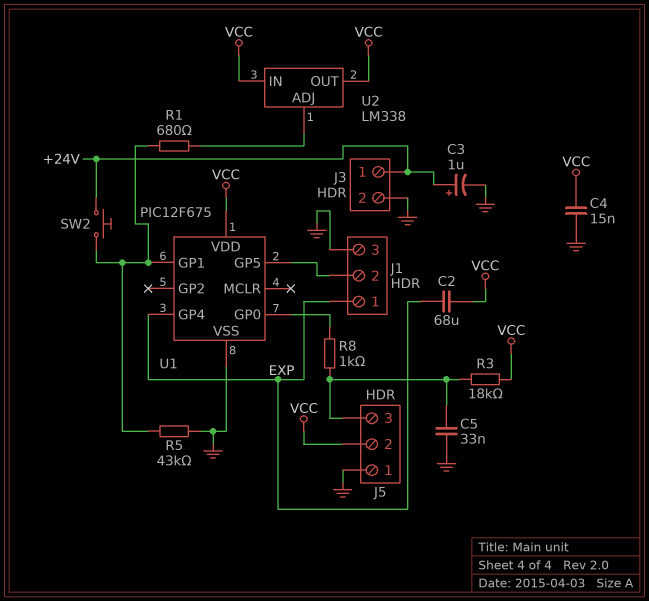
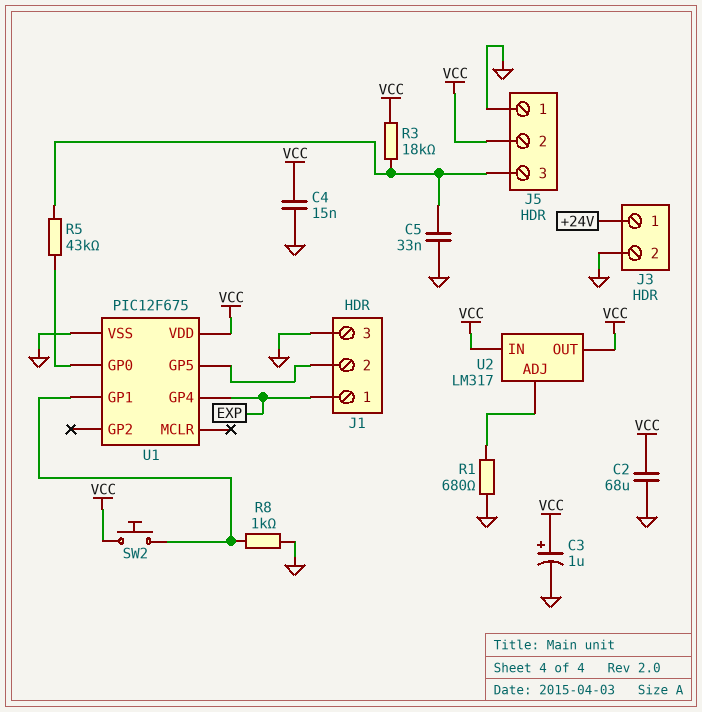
C2: 68uF (EXP, VCC) -> 68uF (GND, VCC)
C3: 1uF (plus +24V, minus GND) -> 1uF (plus VCC, minus GND)
R1: 680 (U1/GP1, U2/ADJ) -> 680 (GND, U2/ADJ)
R5: 43k (GND, U1/GP1) -> 43k (J5/3, U1/GP0)
R8: 1k (J5/3, U1/GP0) -> 1k (GND, U1/GP1)
SW2: button (+24V, U1/GP1) -> button (U1/GP1, VCC)
U2: LM338 -> LM317

